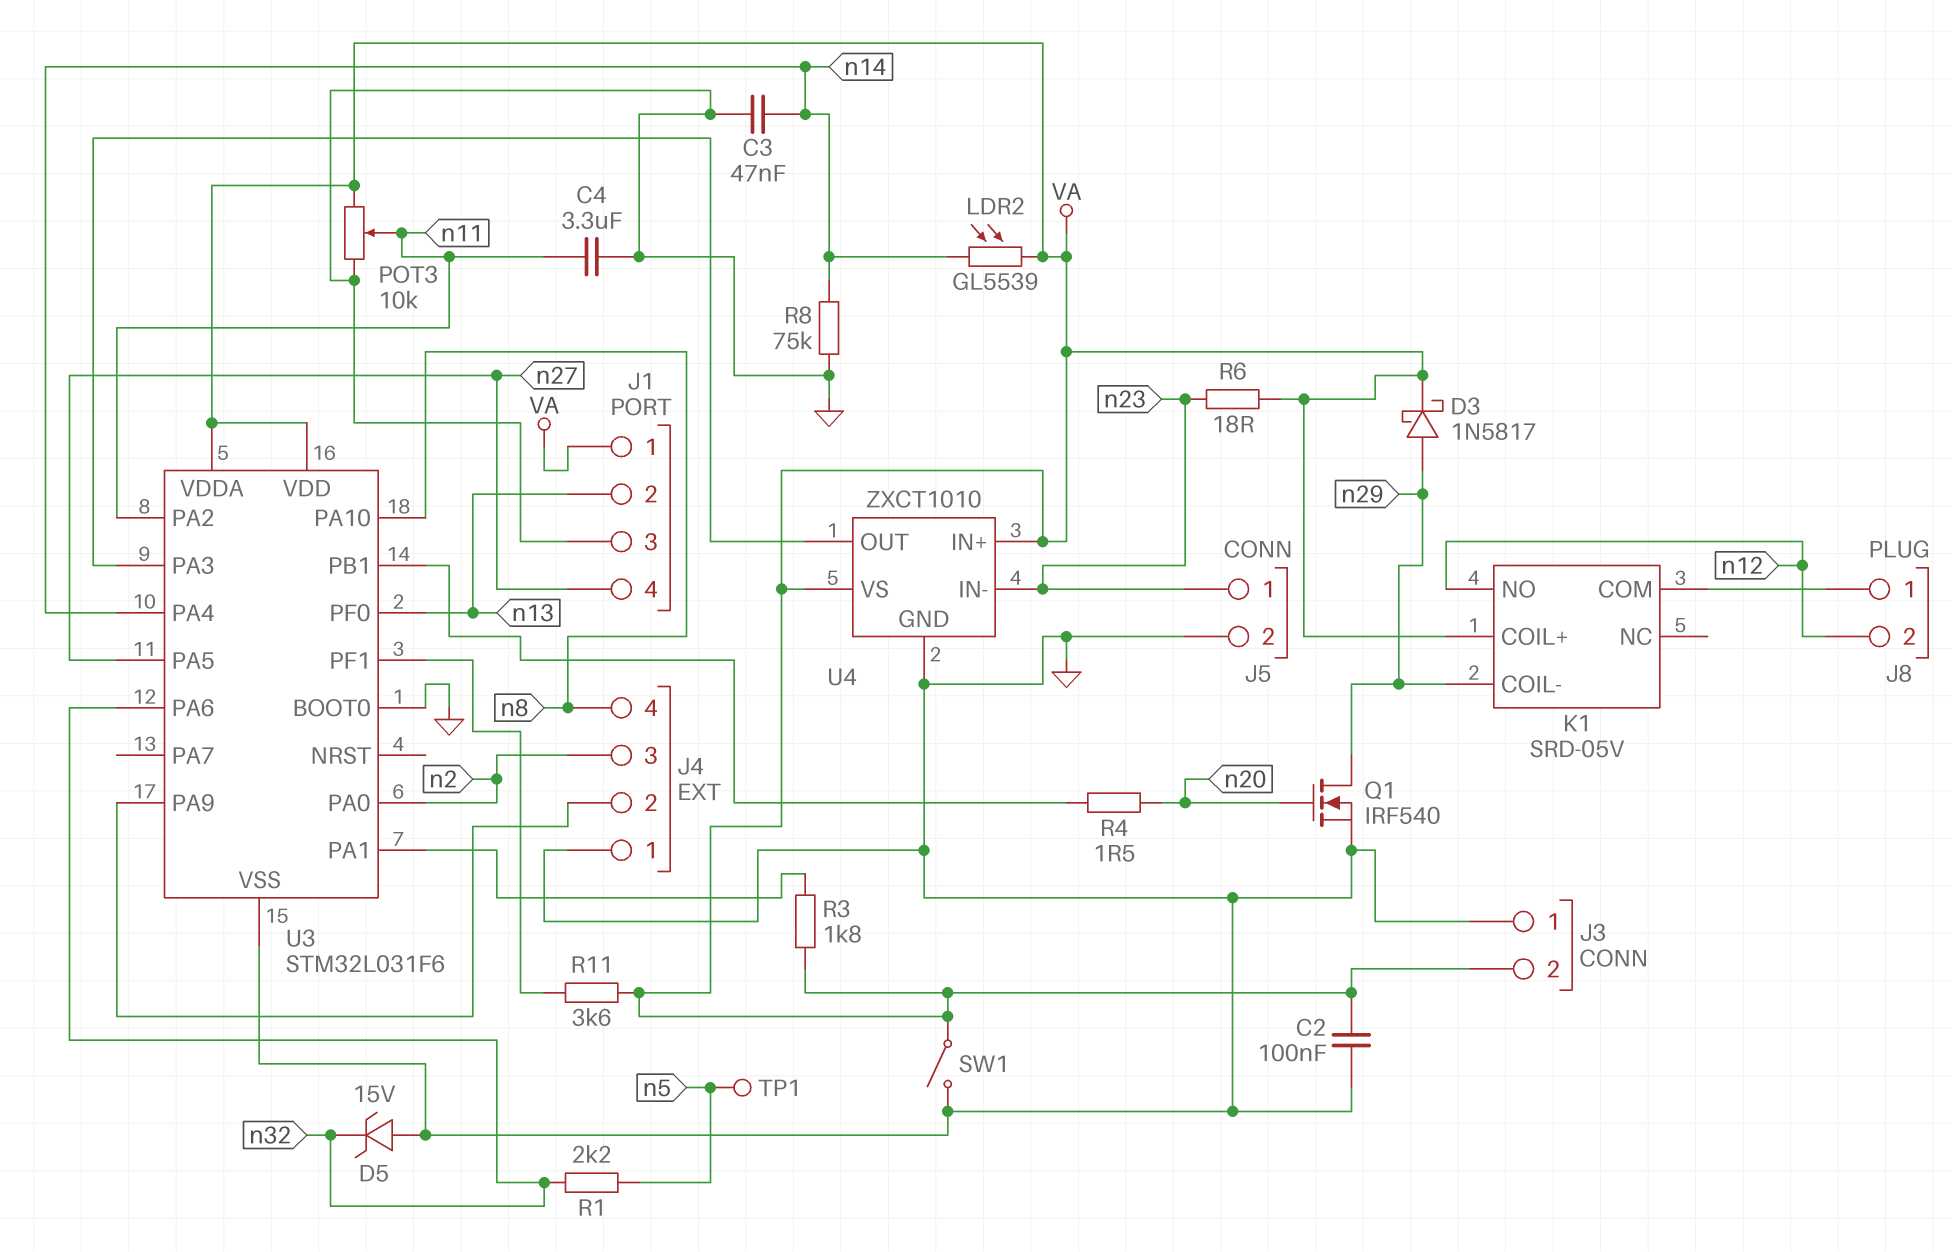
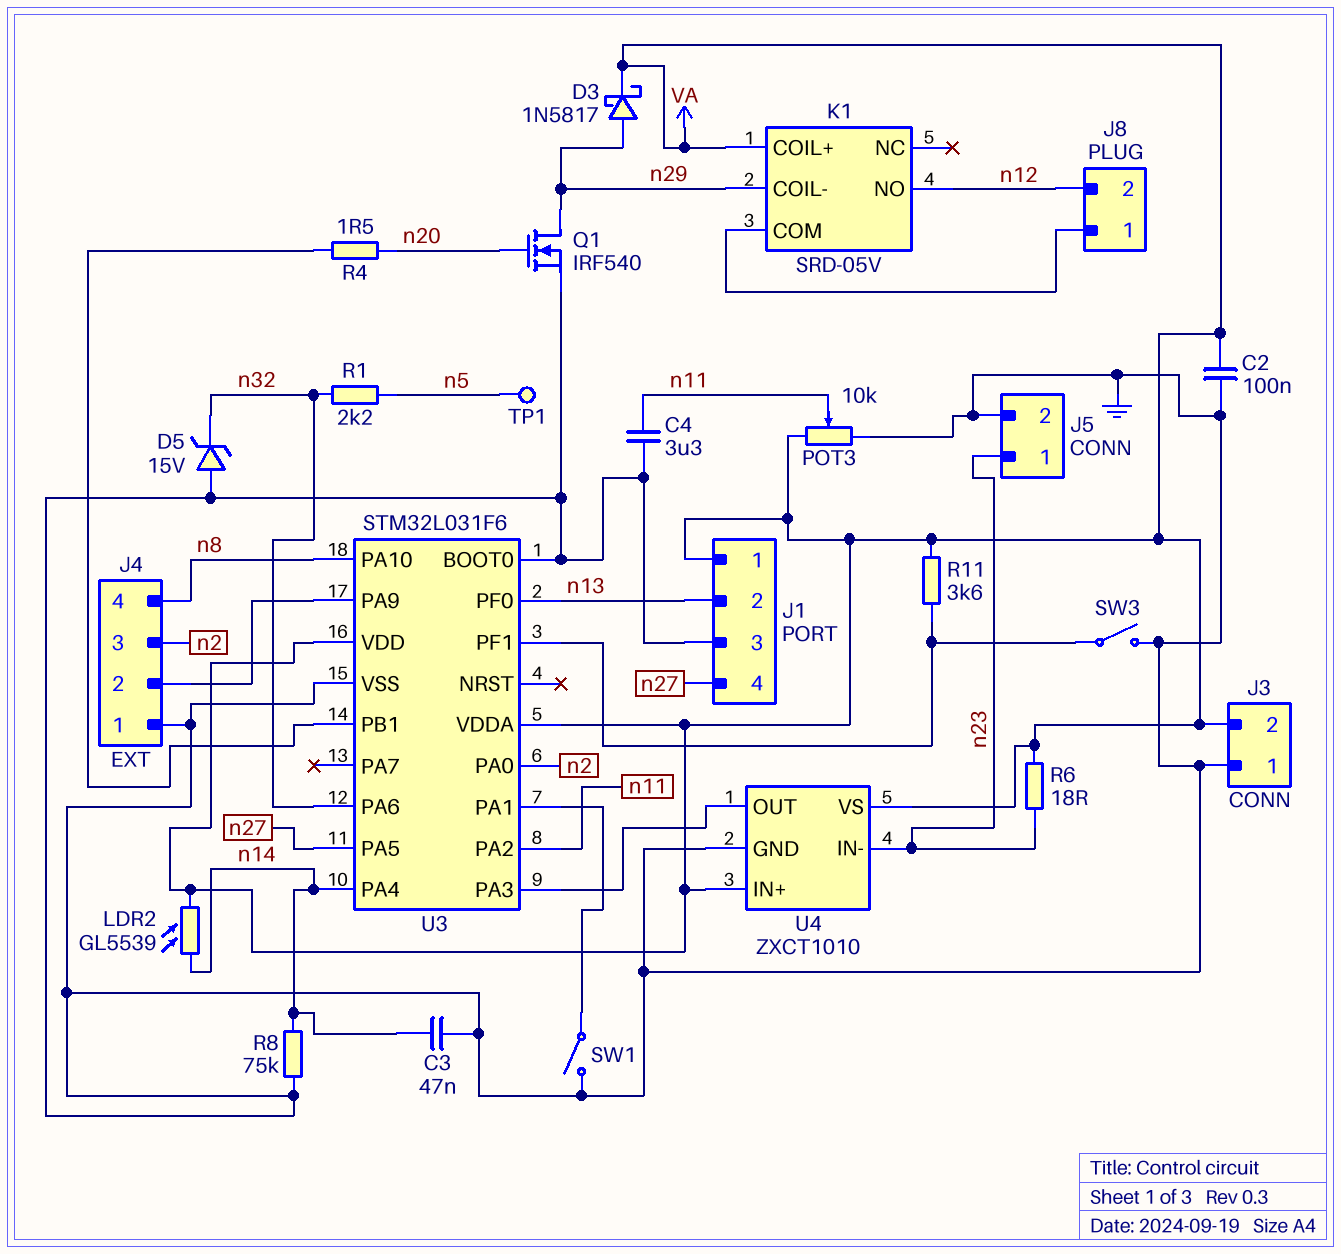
R3: 1.8k (U3/PA1, VA) -> none
SW1: switch (GND, VA) -> switch (GND, U3/PA1)
SW3: none -> switch (GND, U3/PF1)

